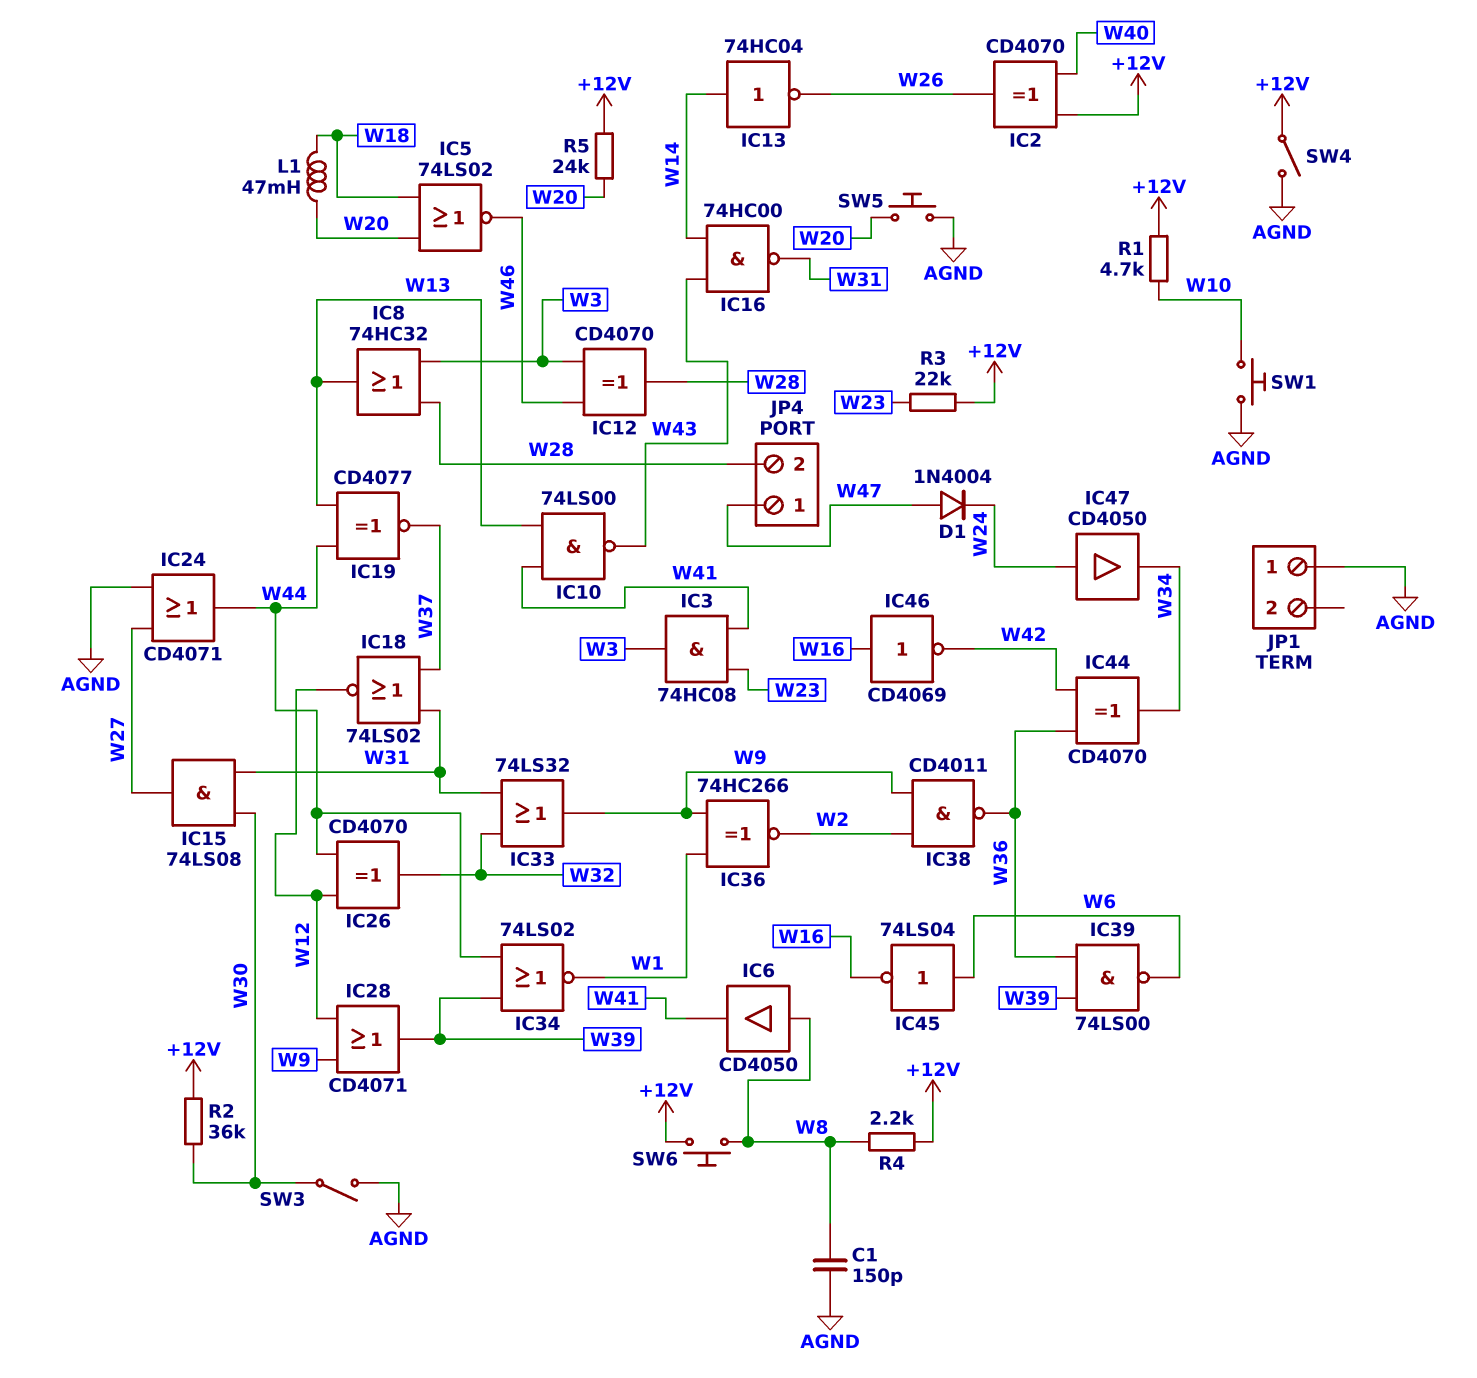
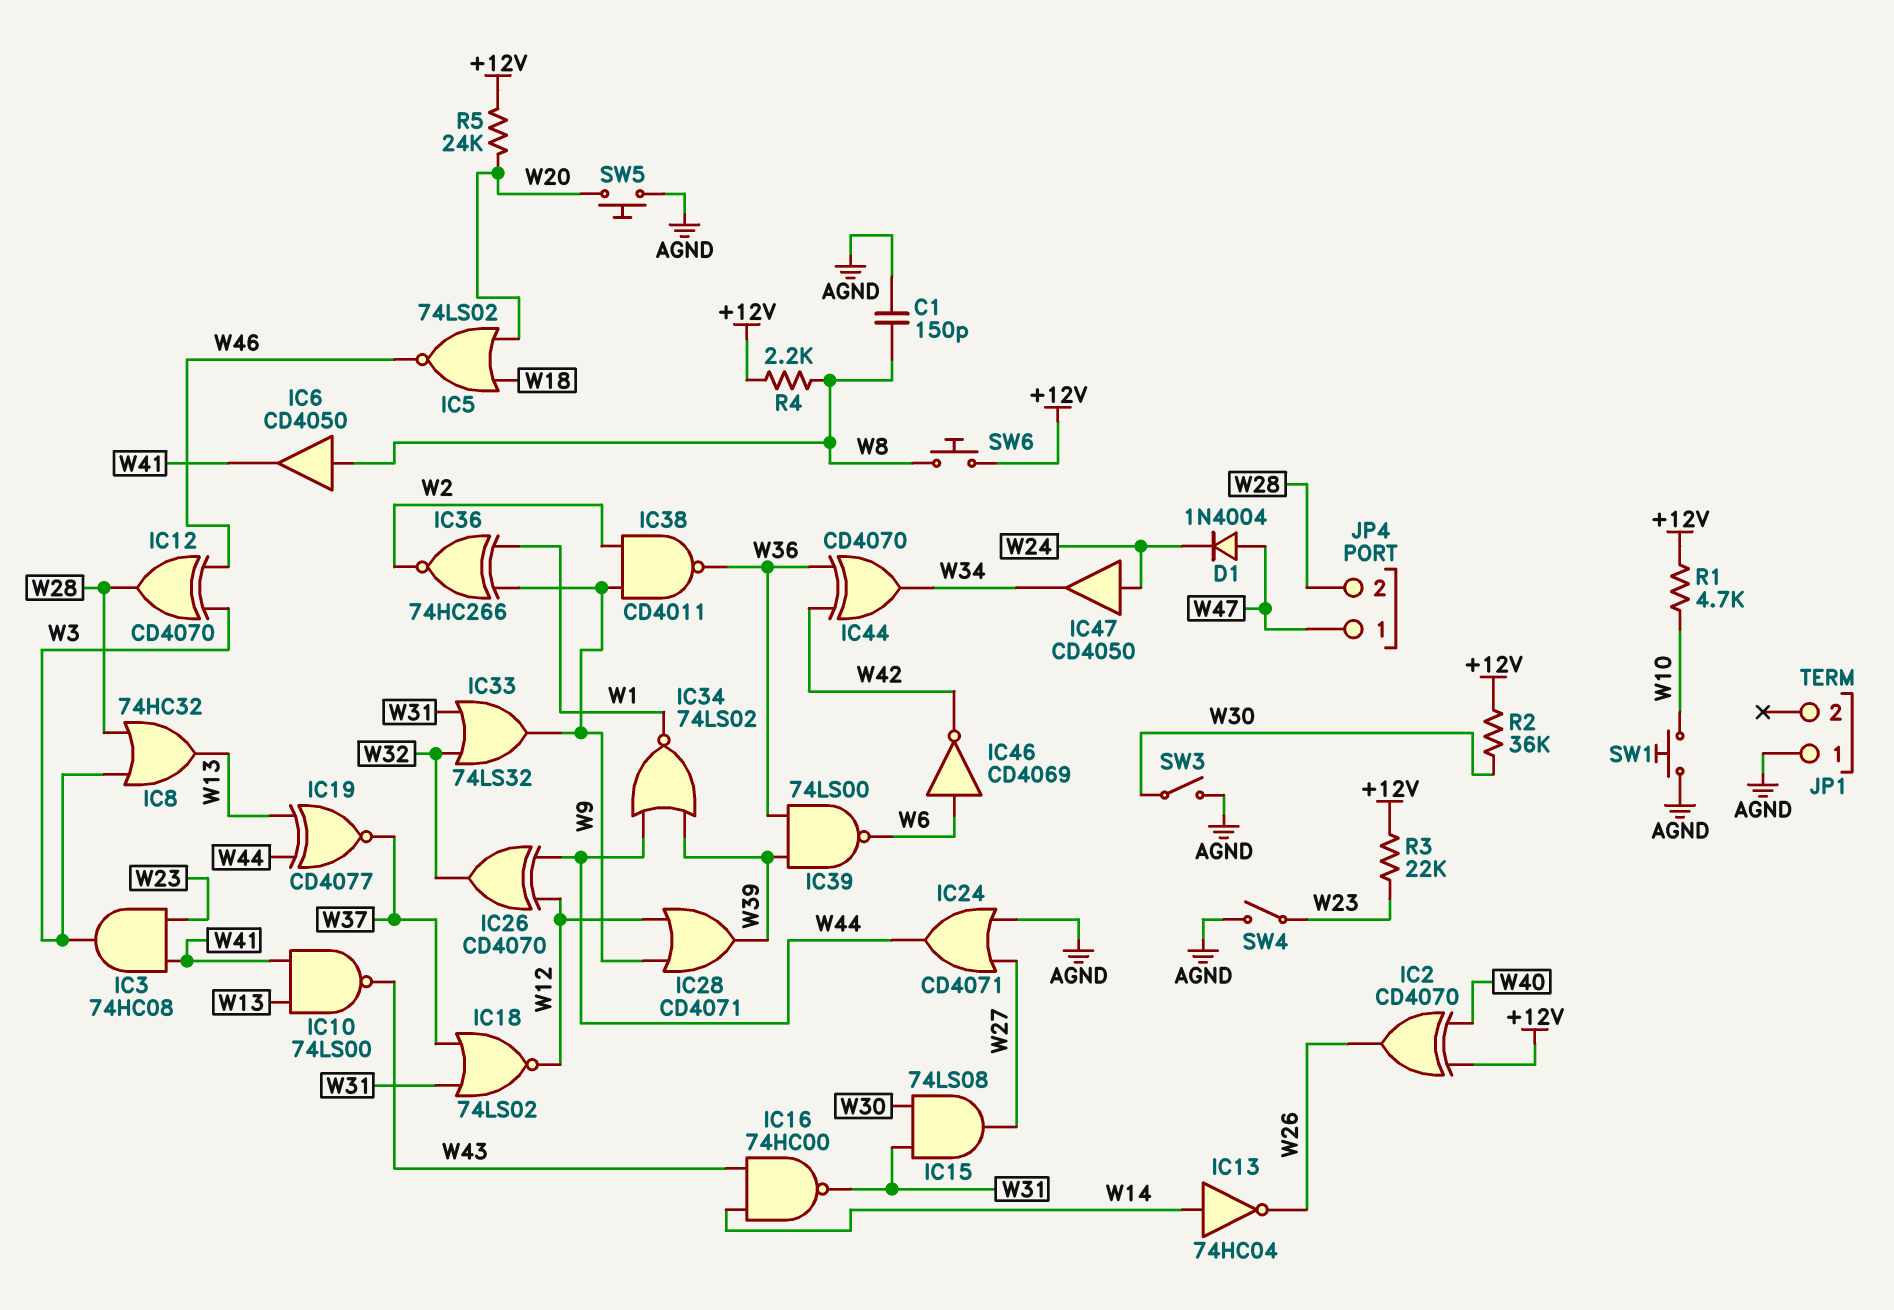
IC45: NOT 74LS04 (in W6, out W16) -> none
IC46: NOT CD4069 (in W16, out W42) -> NOT CD4069 (in W6, out W42)
L1: 47mH (W18, W20) -> none
SW4: switch (+12V, AGND) -> switch (AGND, W23)

